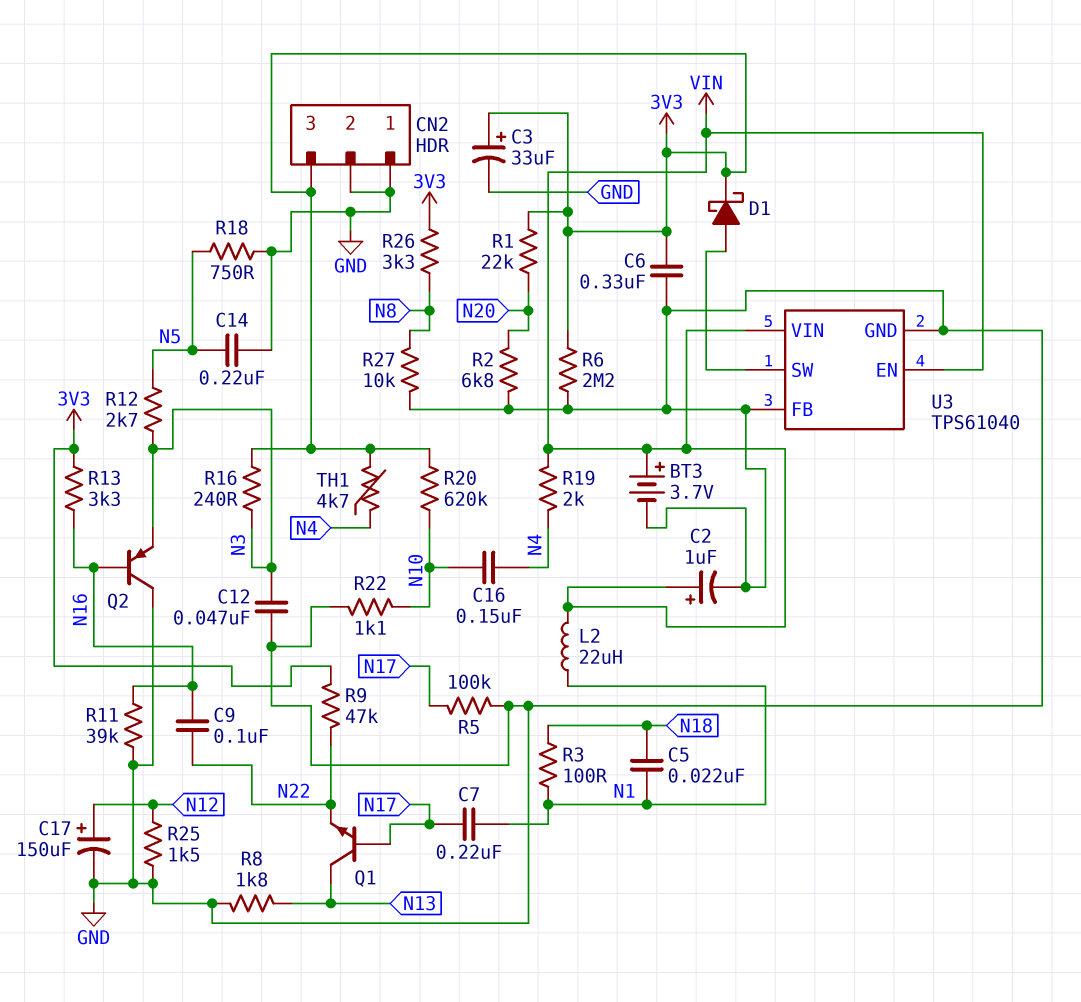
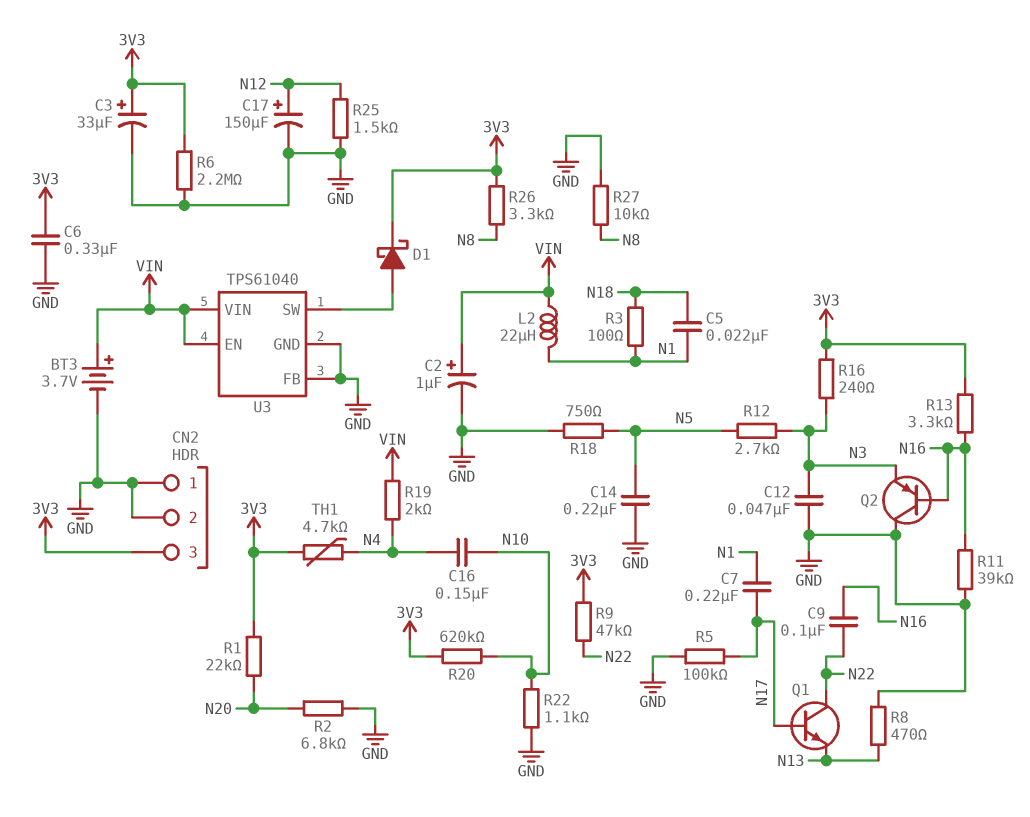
Q1: NPN (B N17, C N13, E N22) -> NPN (B N17, C N22, E N13)
R8: 1.8k (GND, N13) -> 470 (GND, N13)

